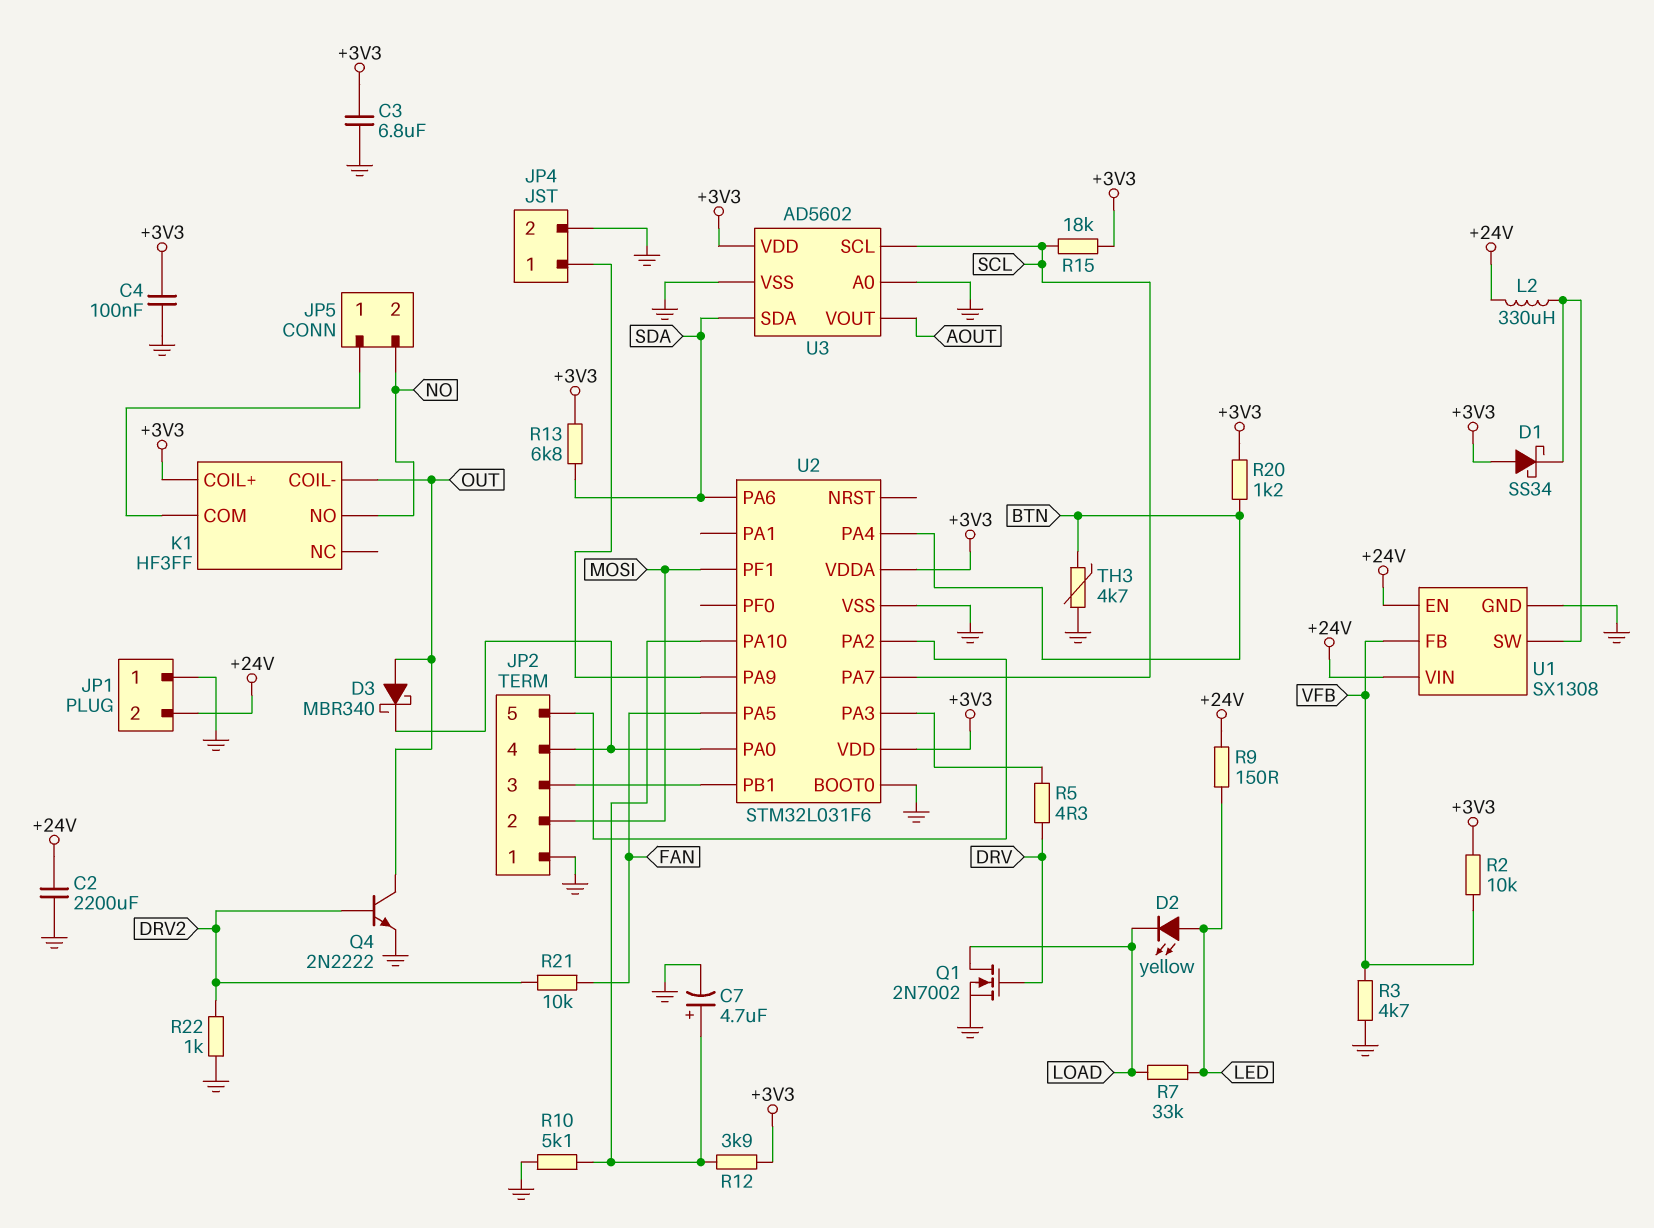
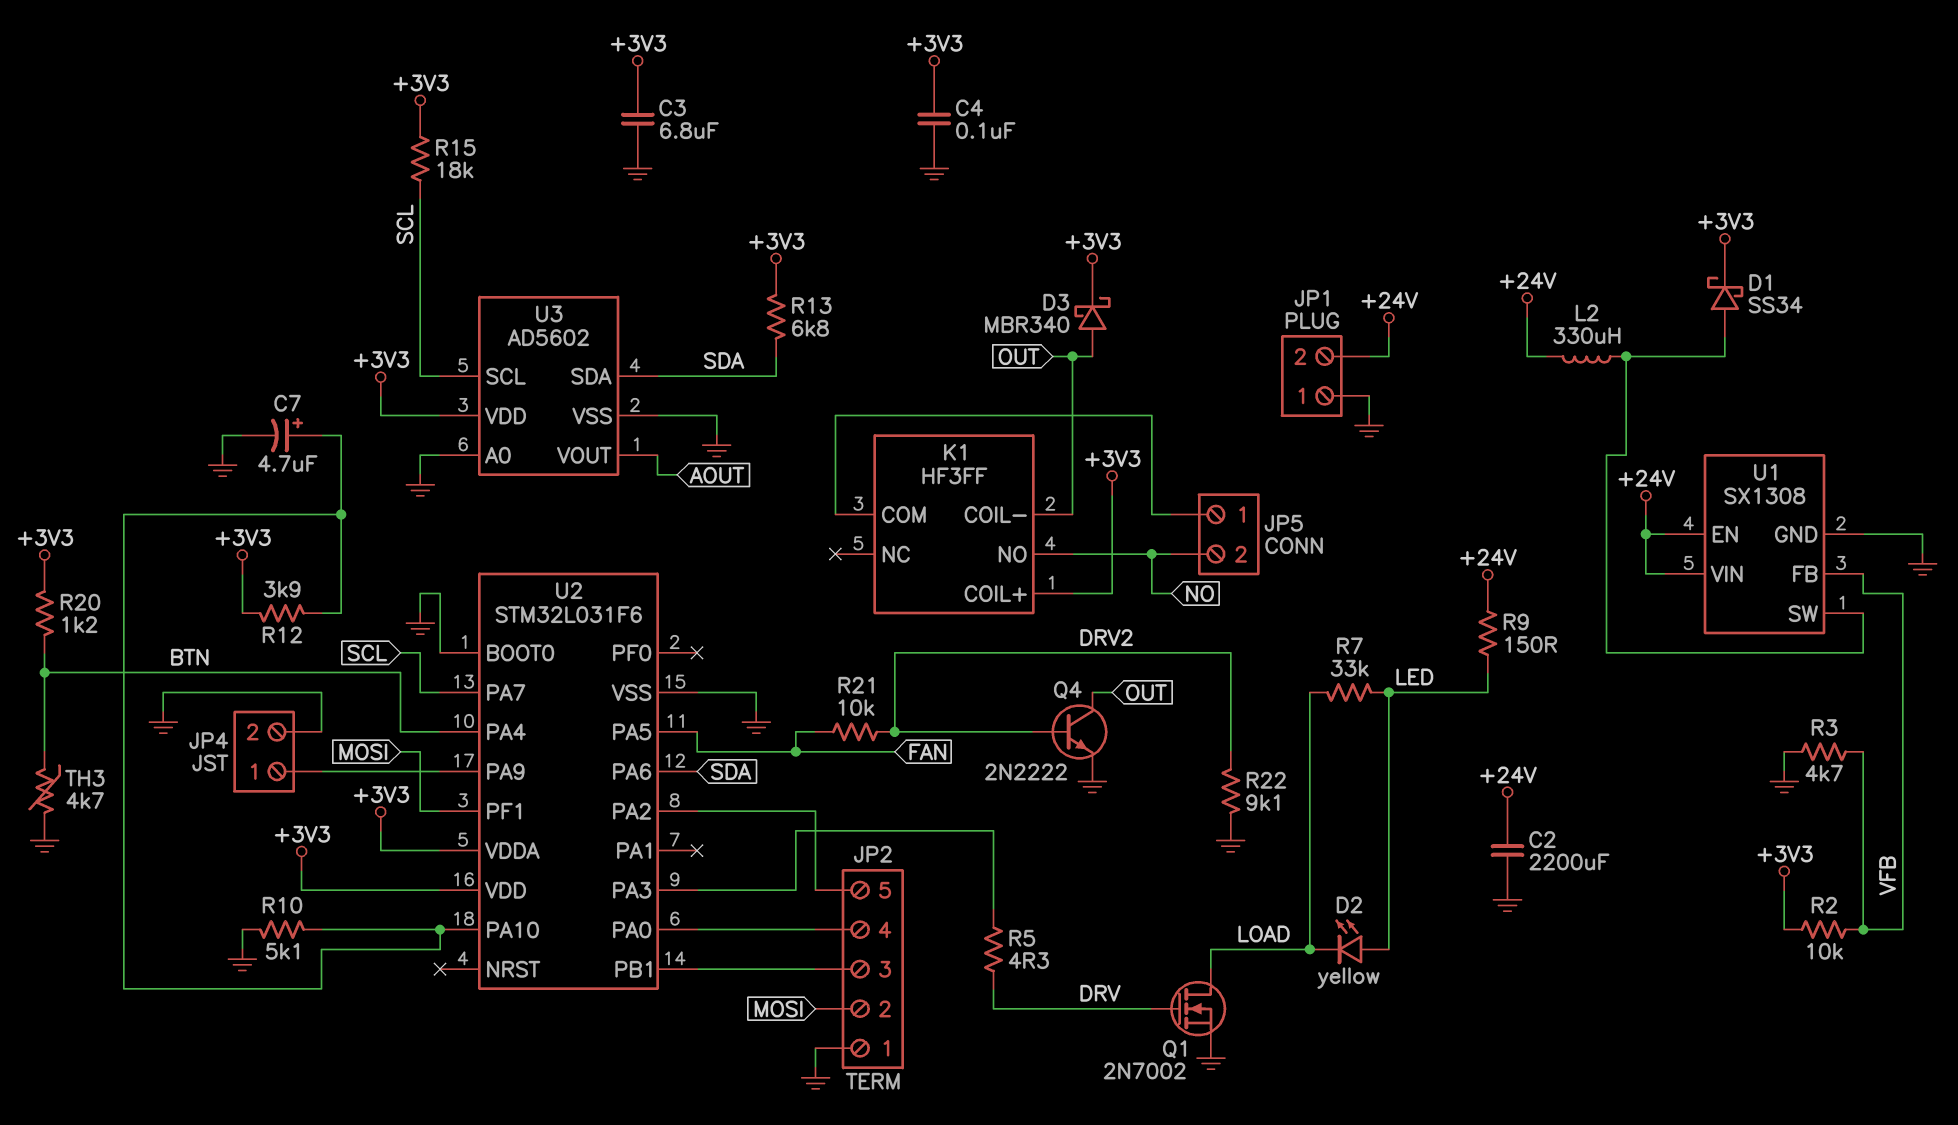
D1: schottky SS34 (A +3V3, K U1/SW) -> schottky SS34 (A U1/SW, K +3V3)
D3: schottky MBR340 (A OUT, K JP2/4) -> schottky MBR340 (A OUT, K +3V3)
R22: 1k (DRV2, GND) -> 9.1k (DRV2, GND)

